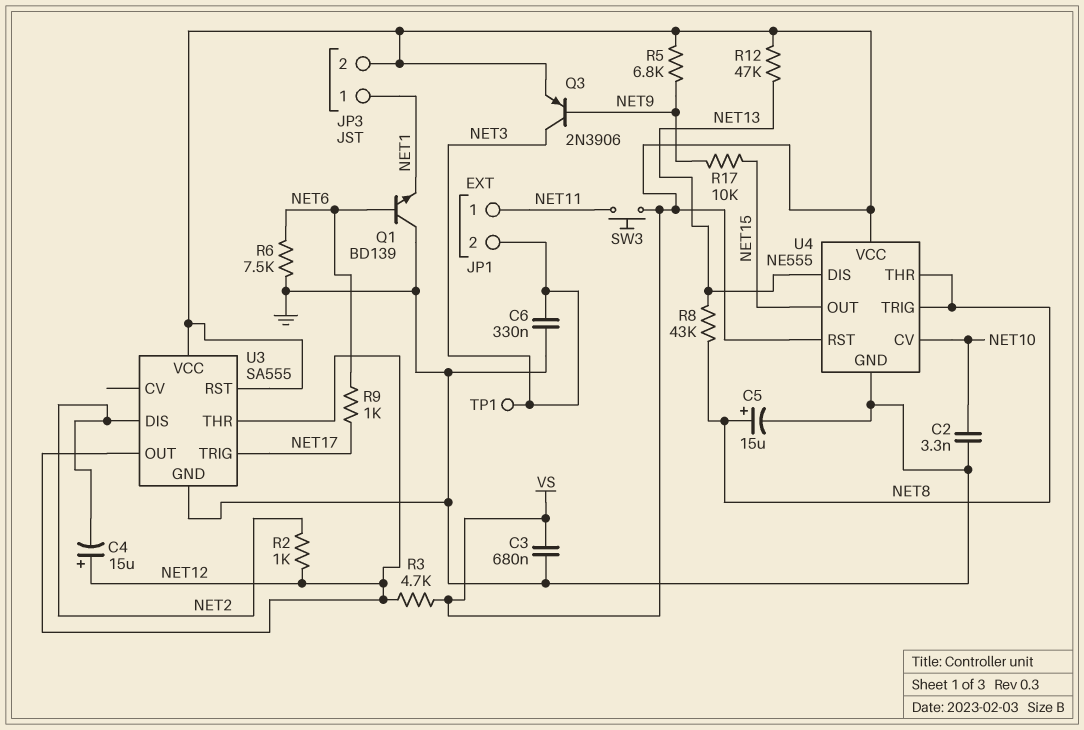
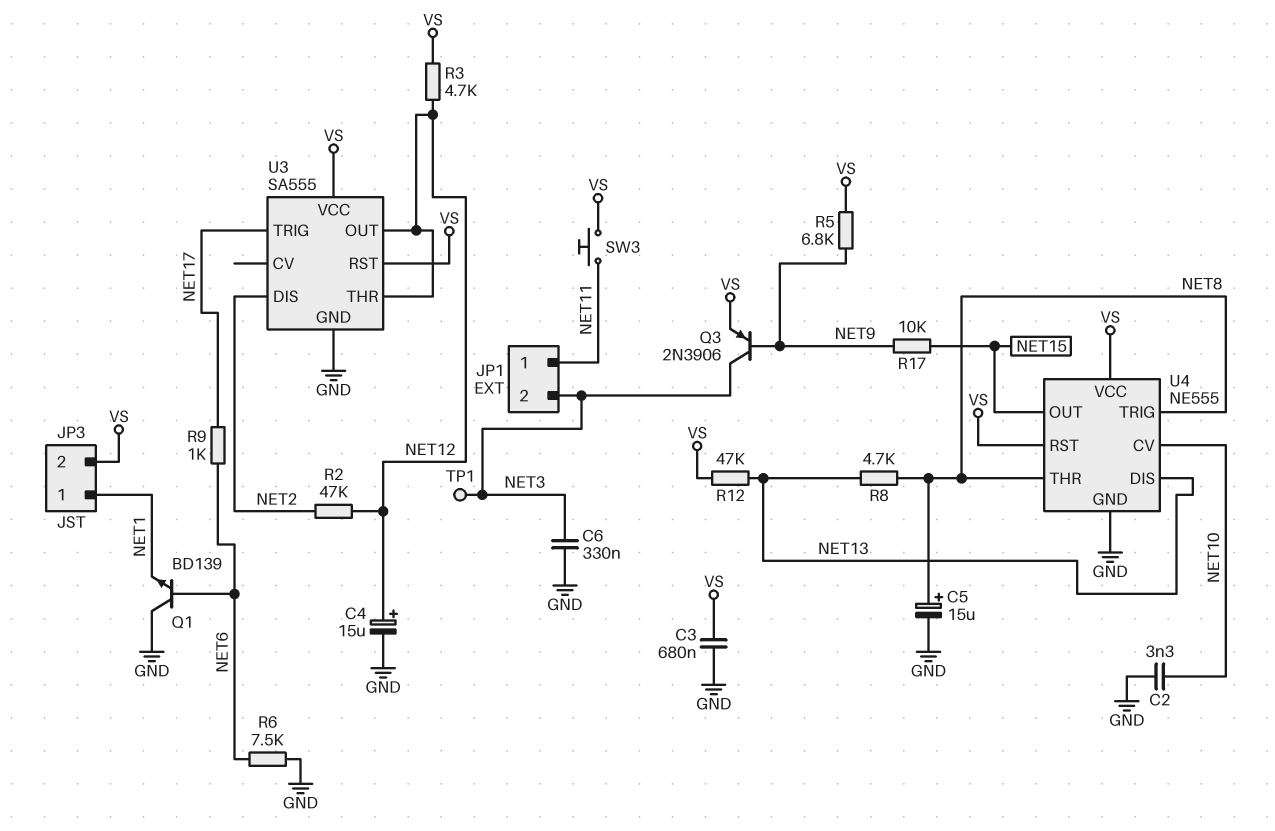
C4: 15uF (plus NET12, minus NET2) -> 15uF (plus NET12, minus GND)
R2: 1k (NET2, NET12) -> 47k (NET2, NET12)
R8: 43k (NET8, NET13) -> 4.7k (NET8, NET13)

